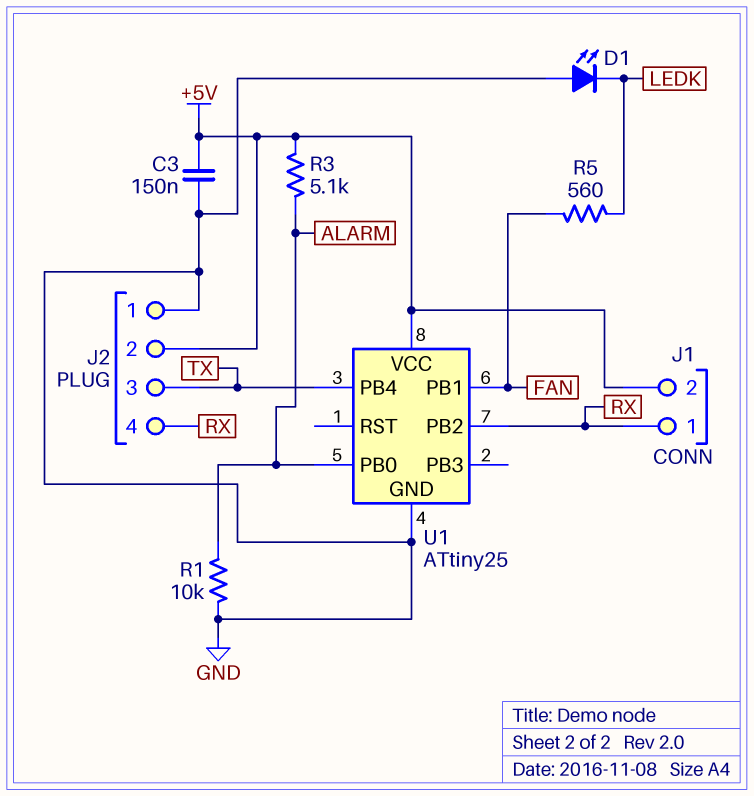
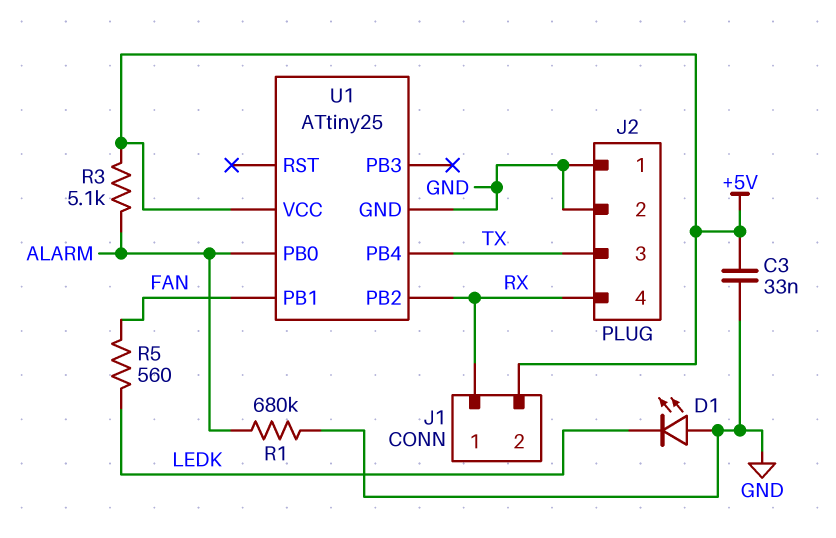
C3: 150nF (+5V, GND) -> 33nF (+5V, GND)
J2 pin 2: +5V -> GND
R1: 10k (ALARM, GND) -> 680k (ALARM, GND)

